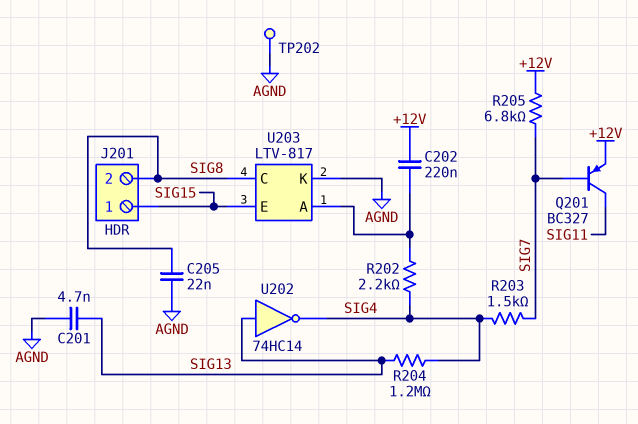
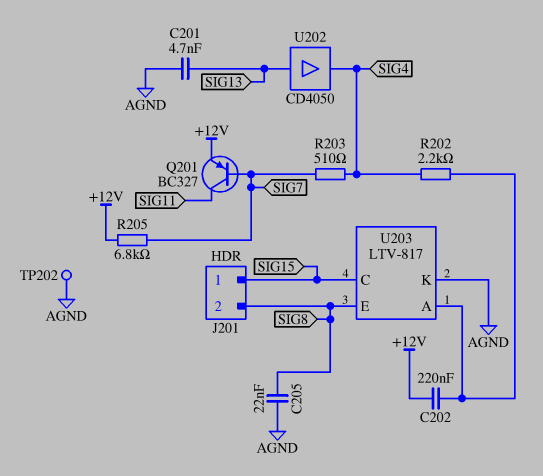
R203: 1.5k (SIG4, SIG7) -> 510 (SIG4, SIG7)
R204: 1.2M (SIG4, SIG13) -> none
U202: NOT 74HC14 (in SIG13, out SIG4) -> buffer CD4050 (in SIG13, out SIG4)
U203 pin C: SIG8 -> SIG15
U203 pin E: SIG15 -> SIG8

